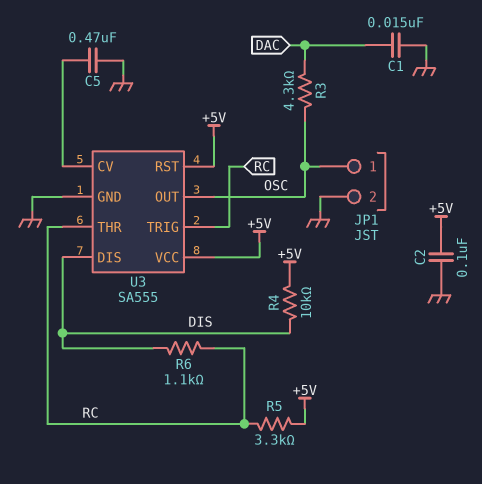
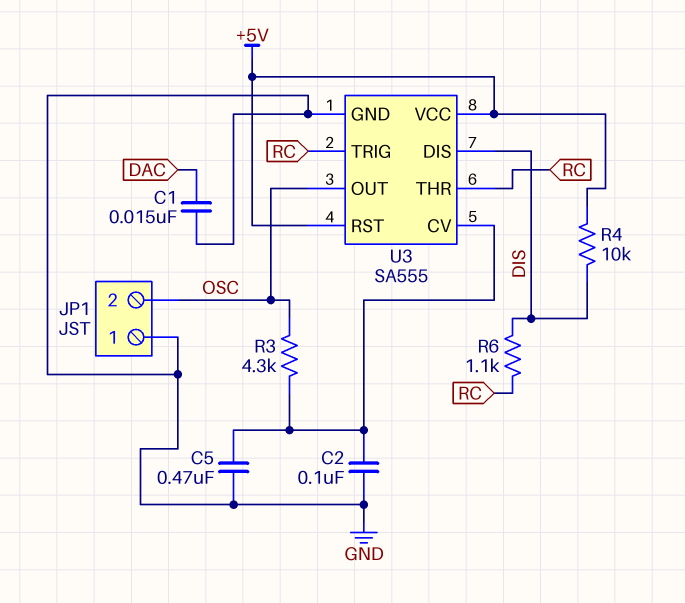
C2: 100nF (+5V, GND) -> 100nF (GND, U3/CV)
JP1 pin 1: OSC -> GND
JP1 pin 2: GND -> OSC
R3: 4.3k (DAC, OSC) -> 4.3k (OSC, U3/CV)
R5: 3.3k (+5V, RC) -> none

